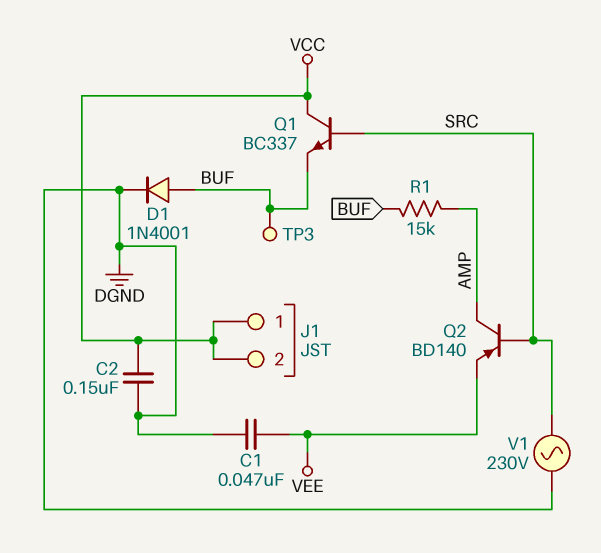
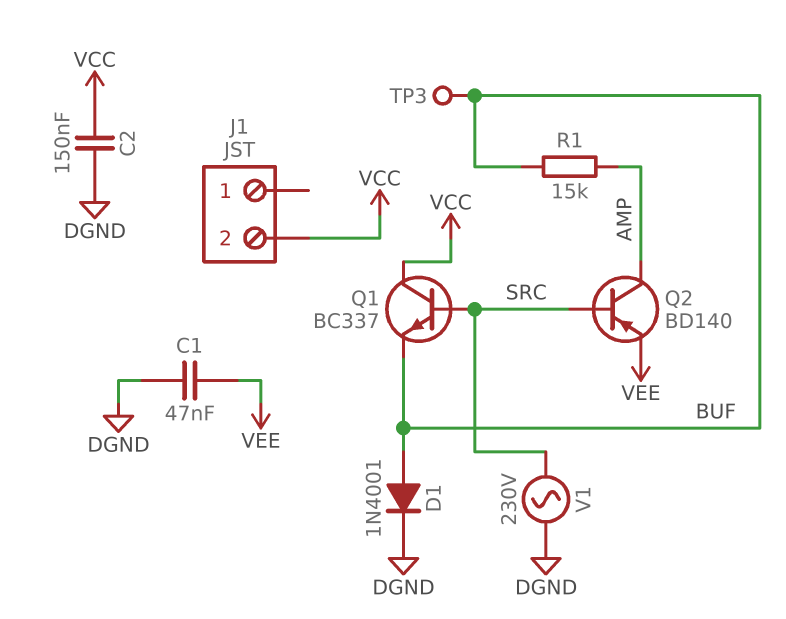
J1 pin 1: VCC -> none

